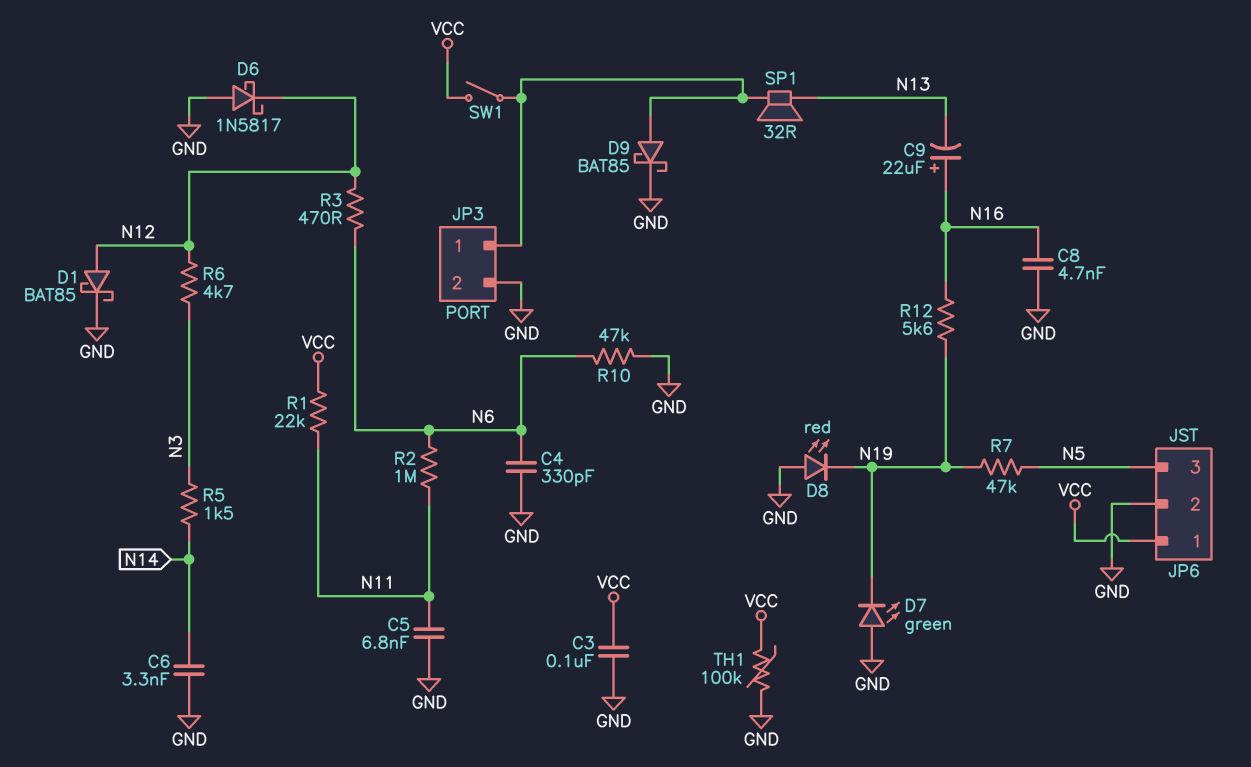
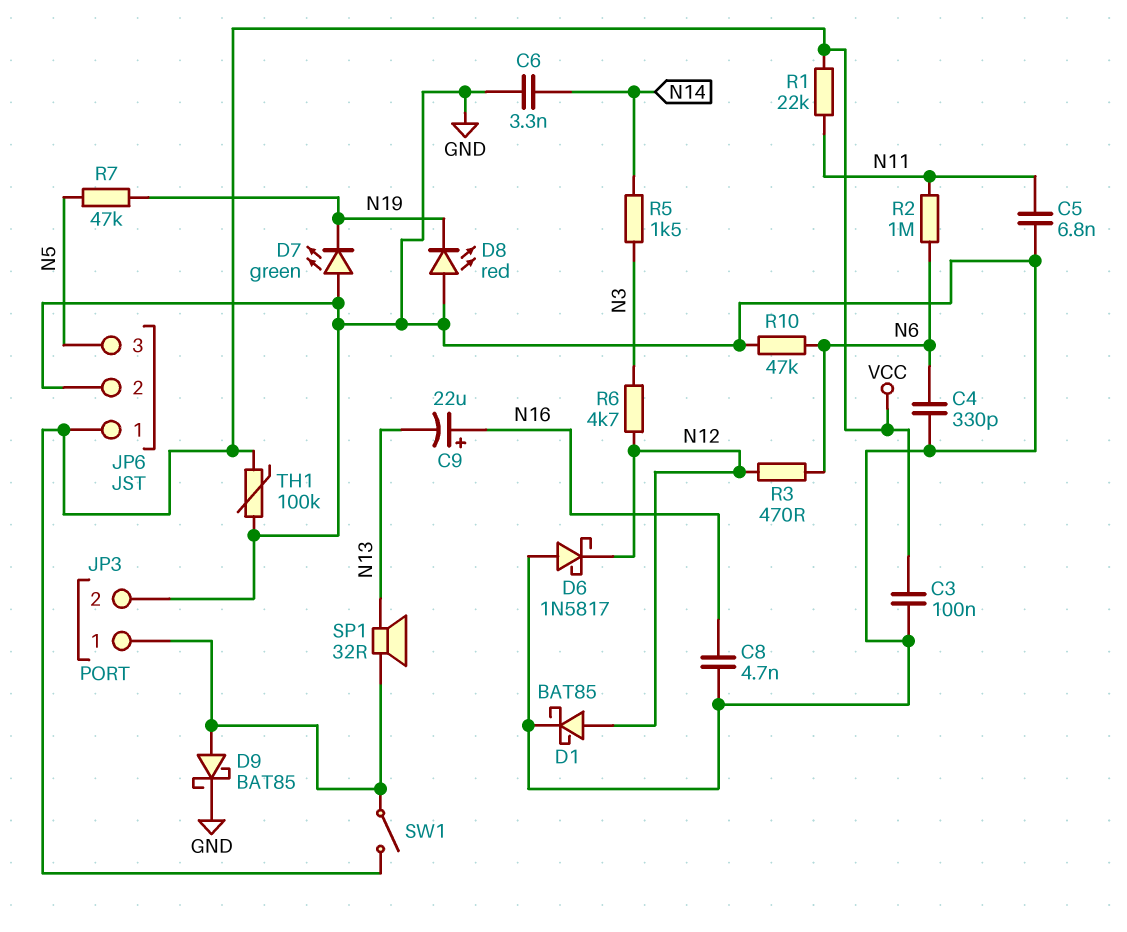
R12: 5.6k (N16, N19) -> none

